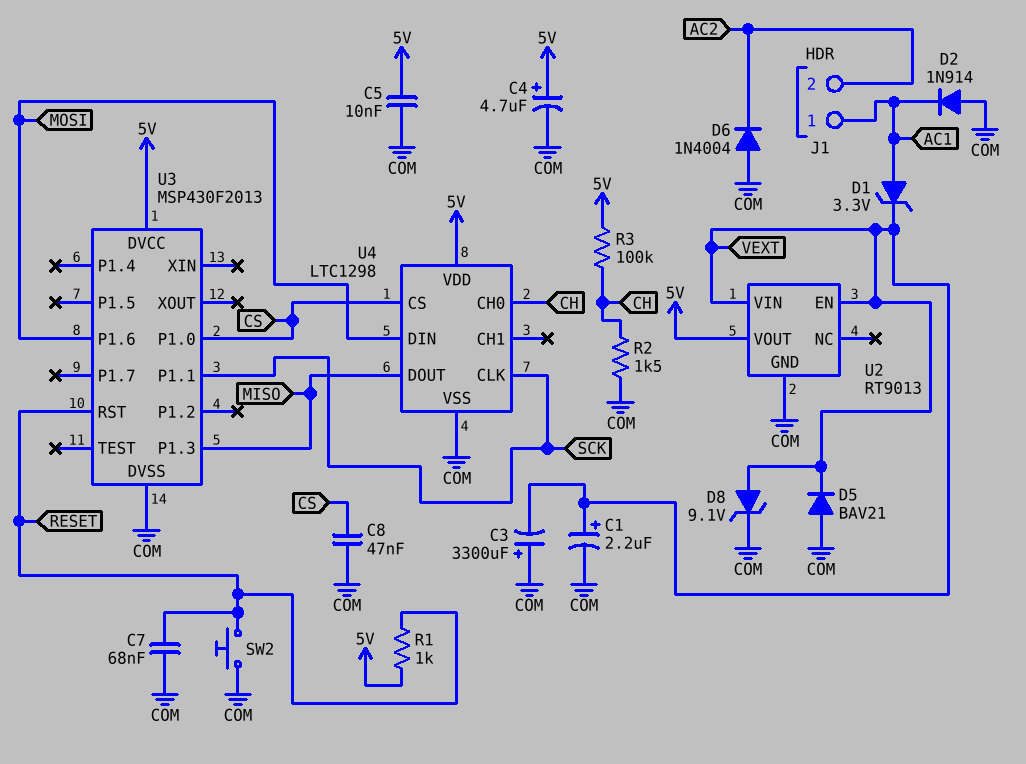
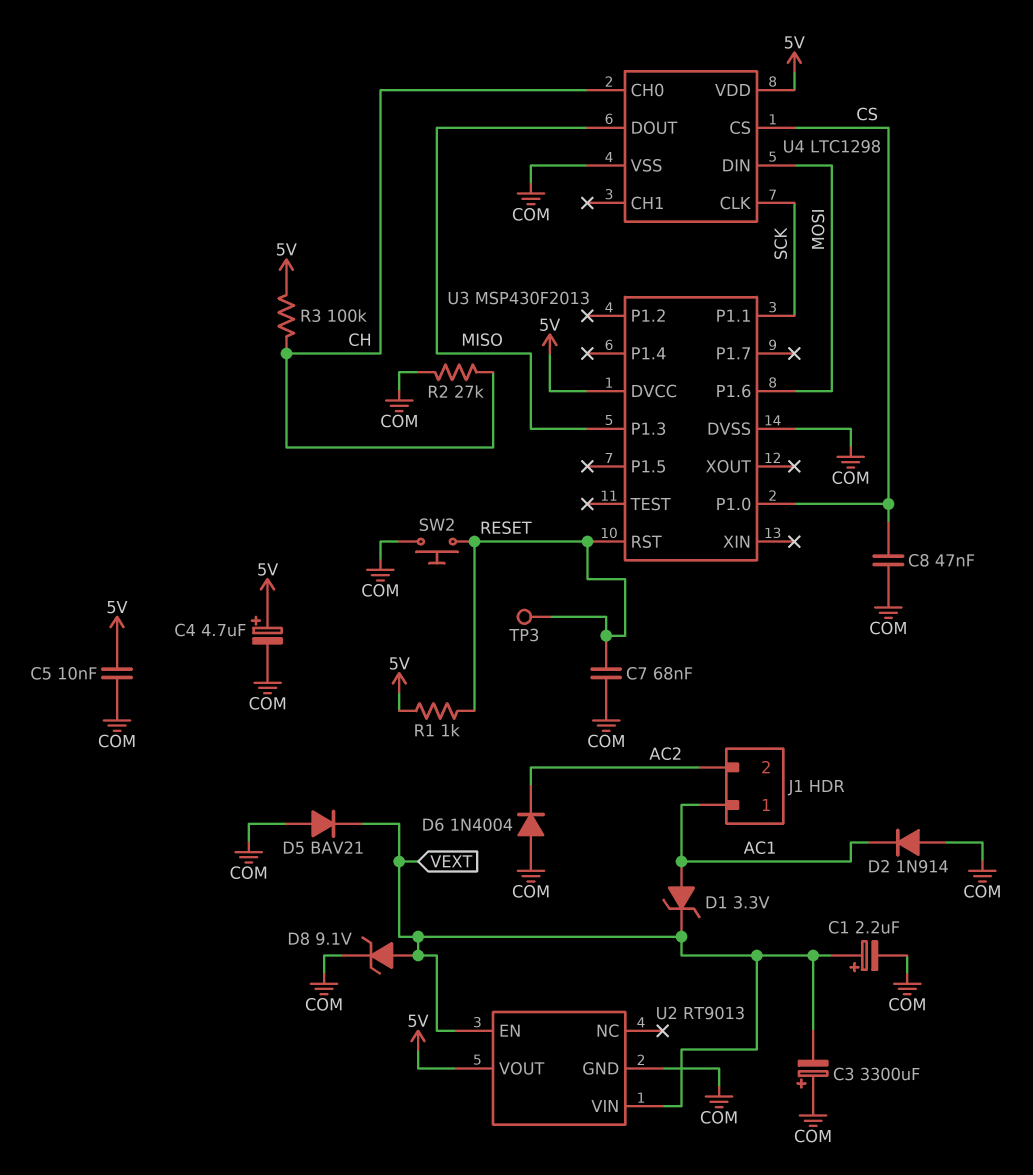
R2: 1.5k (CH, COM) -> 27k (CH, COM)
TP3: none -> test point (RESET)

